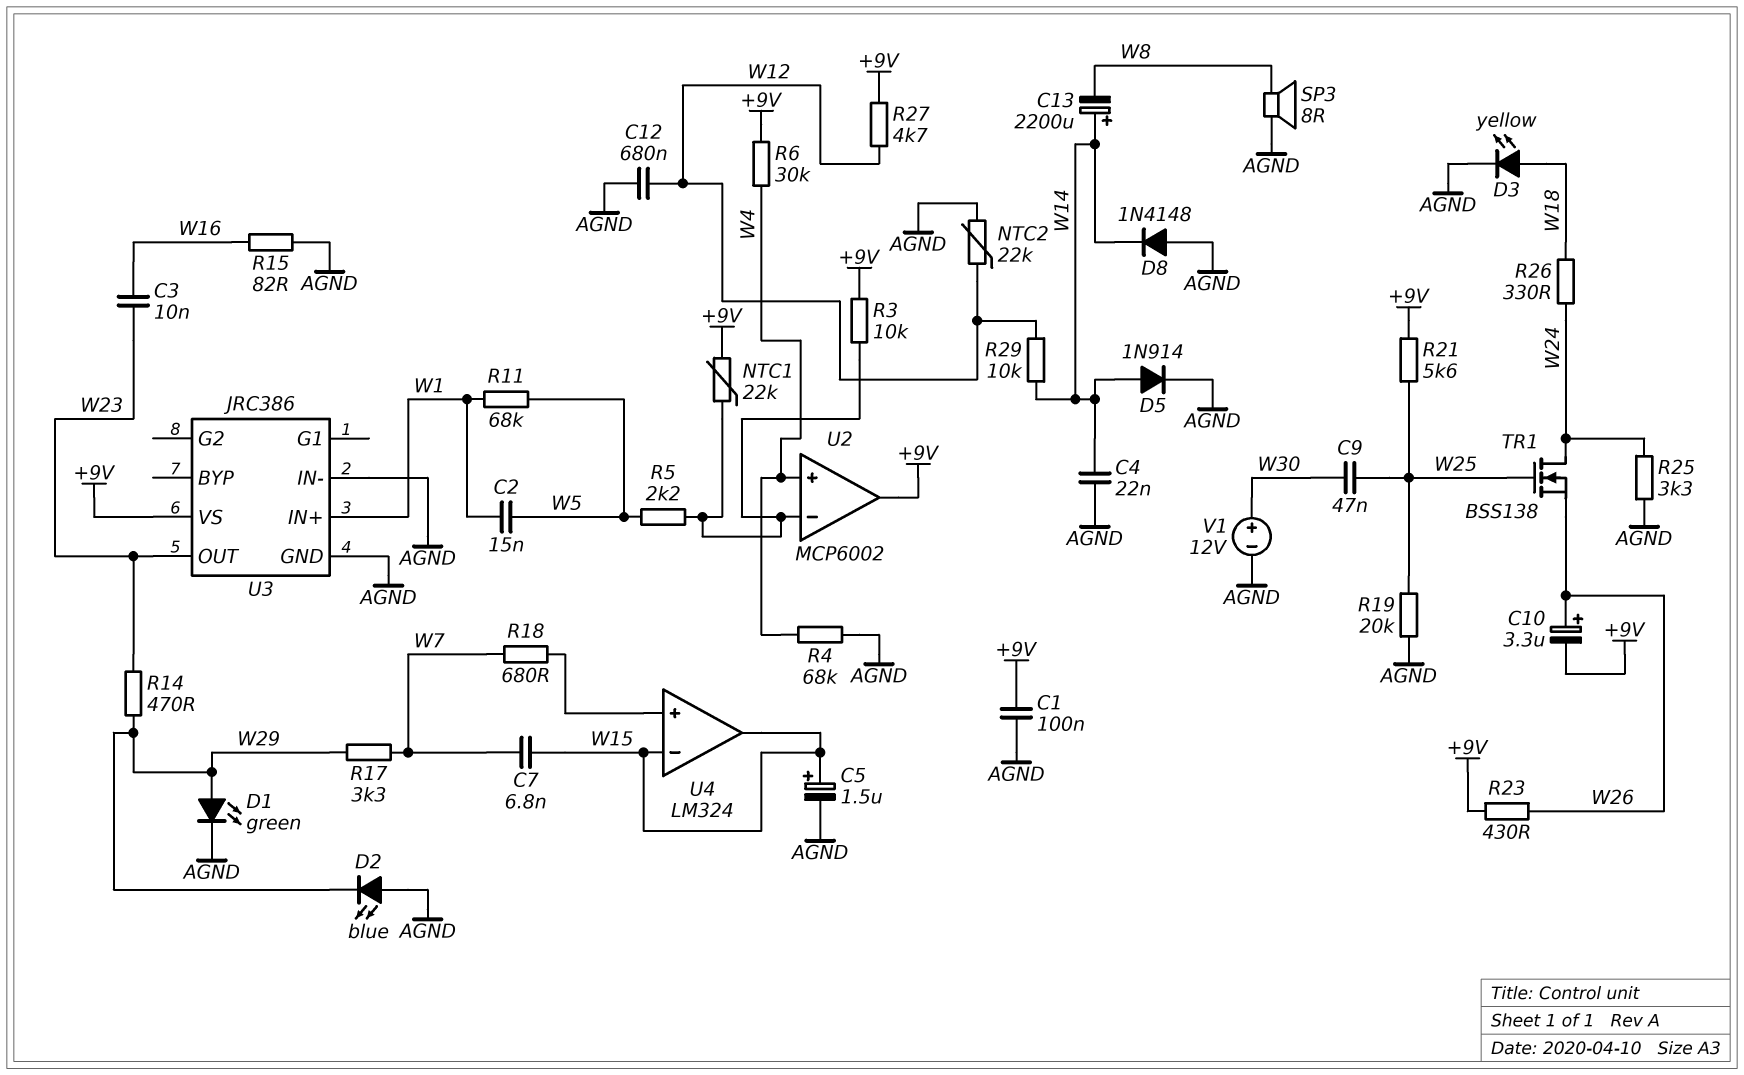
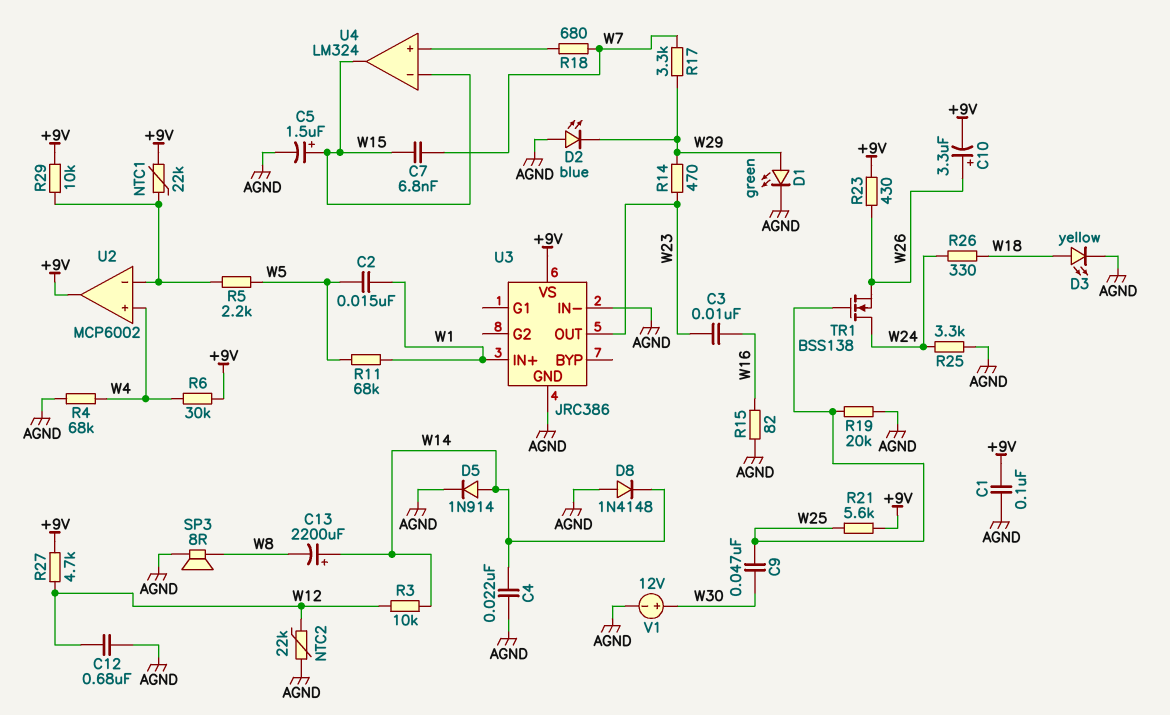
R3: 10k (+9V, U2/in-) -> 10k (W12, W14)
R29: 10k (W12, W14) -> 10k (+9V, U2/in-)

